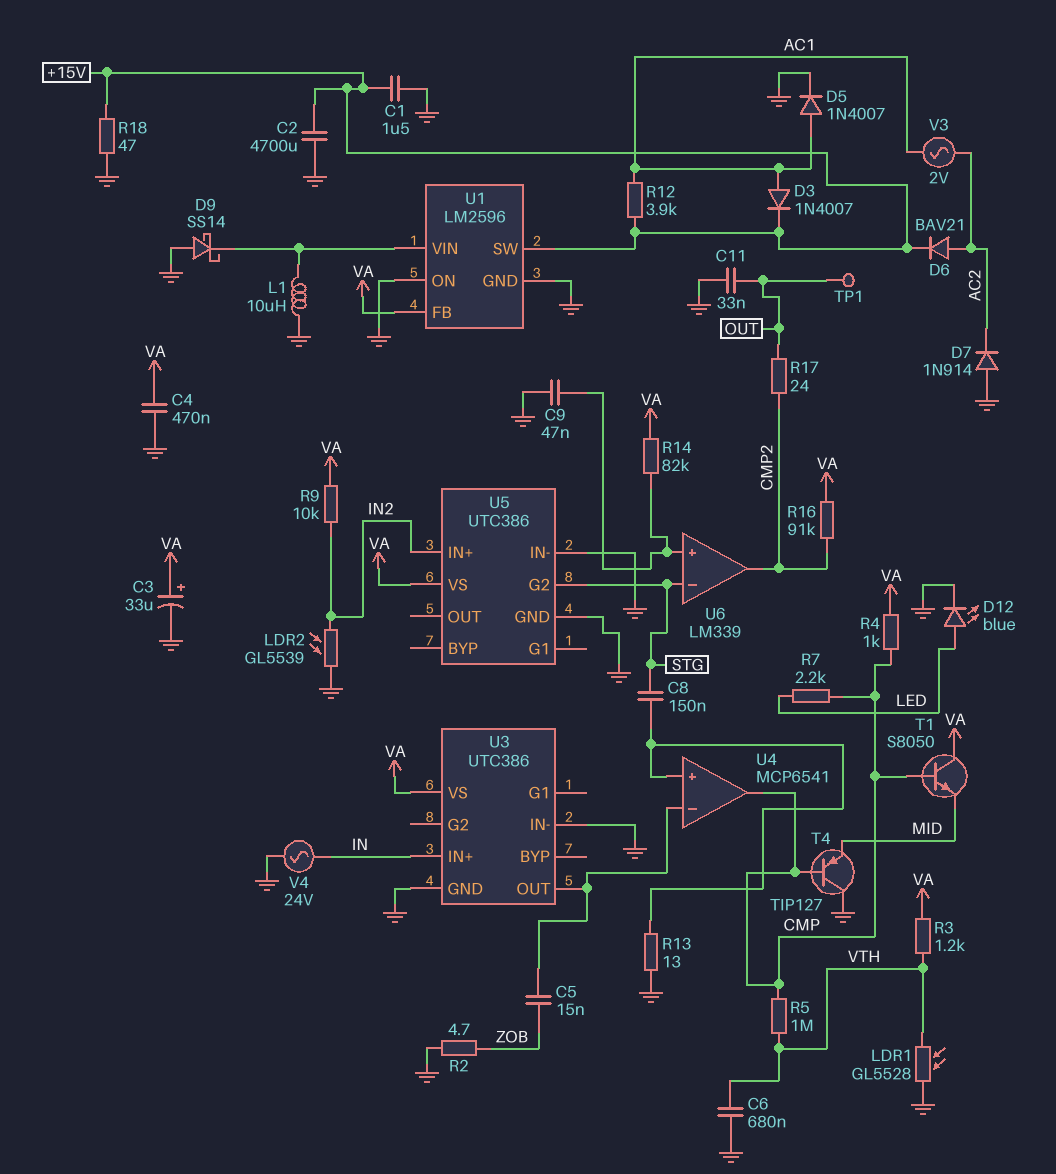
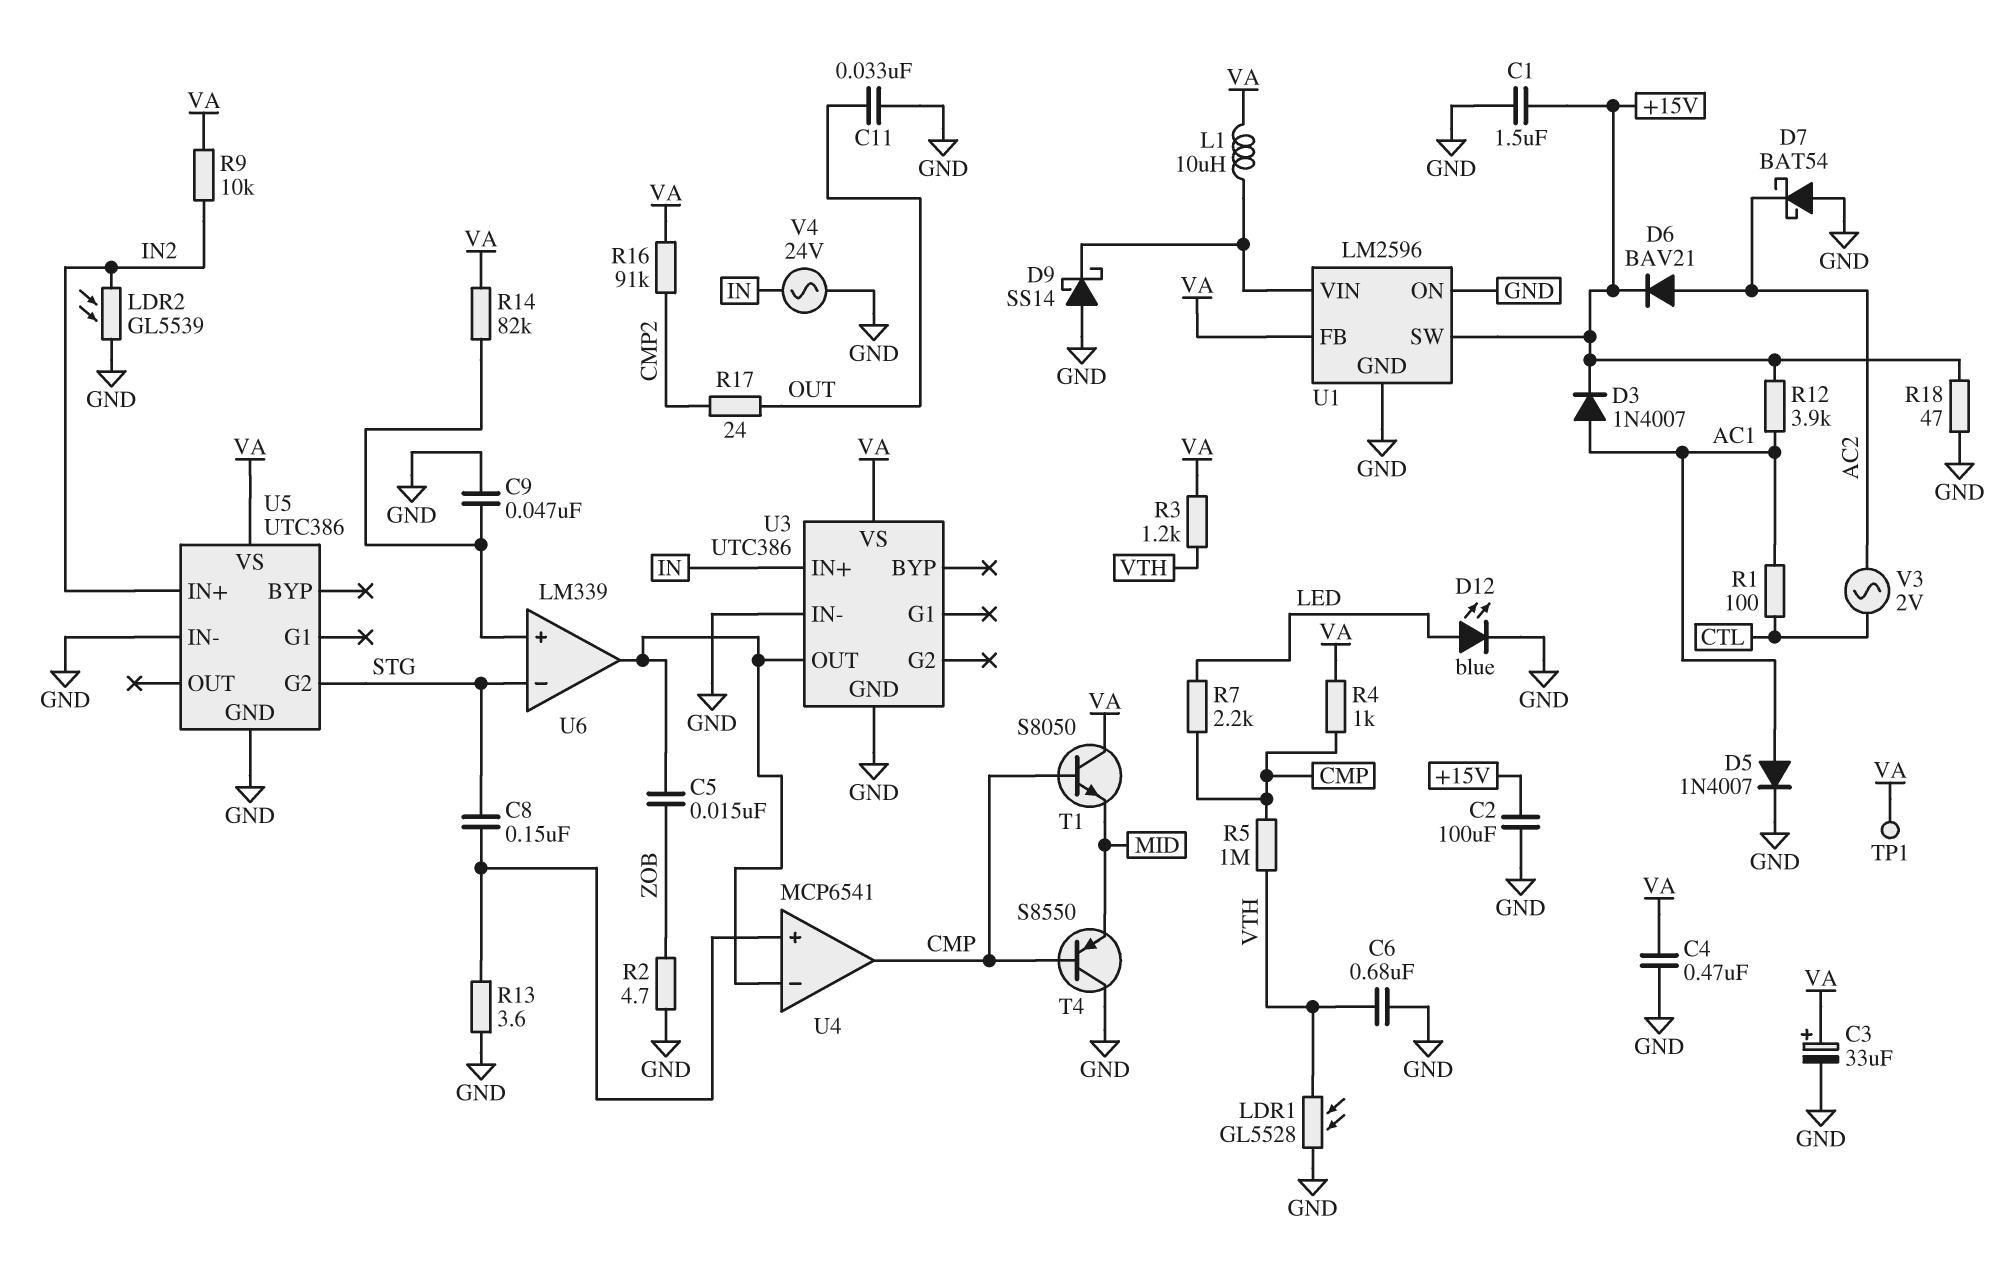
C2: 4700uF (+15V, GND) -> 100uF (+15V, GND)
D7: diode 1N914 (A GND, K AC2) -> schottky BAT54 (A GND, K AC2)
L1: 10uH (GND, U1/VIN) -> 10uH (U1/VIN, VA)
R1: none -> 100 (AC1, CTL)
R13: 13 (GND, U4/in+) -> 3.6 (GND, U4/in+)
T4: PNP TIP127 (B CMP, C GND, E MID) -> PNP S8550 (B CMP, C GND, E MID)
TP1: test point (OUT) -> test point (VA)
U6 pin out: CMP2 -> U3/OUT
V3: AC 2V (AC1, AC2) -> AC 2V (AC2, CTL)

